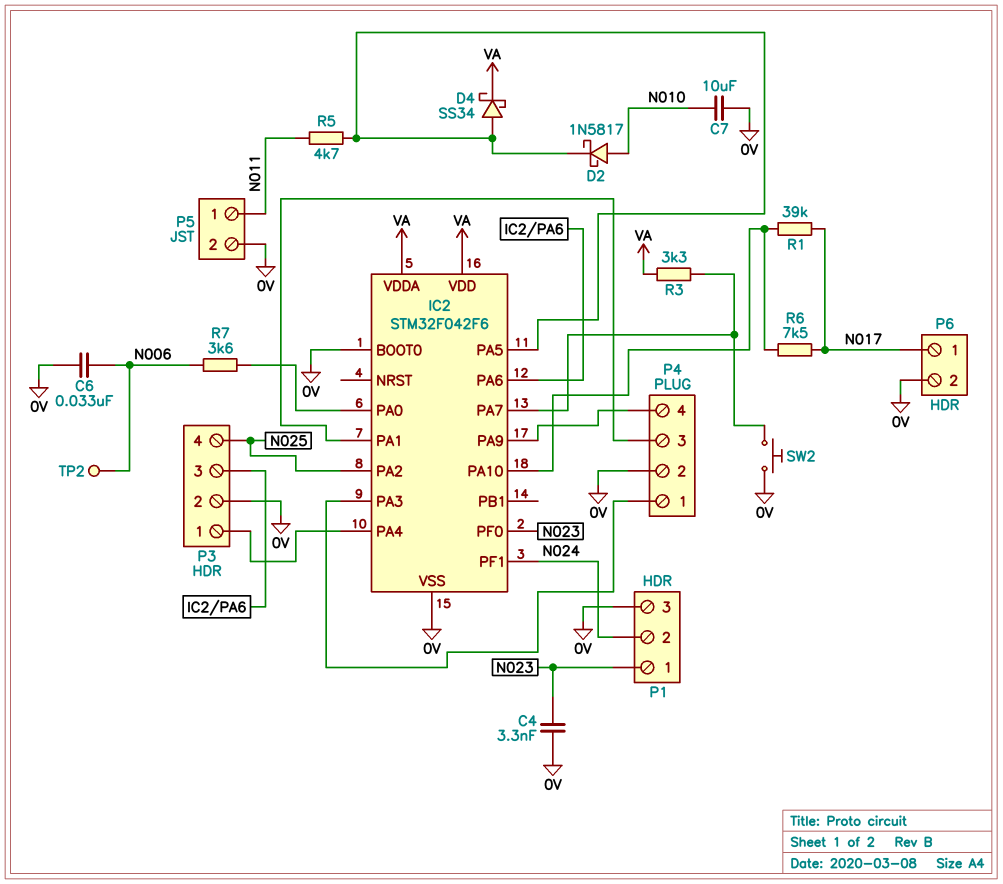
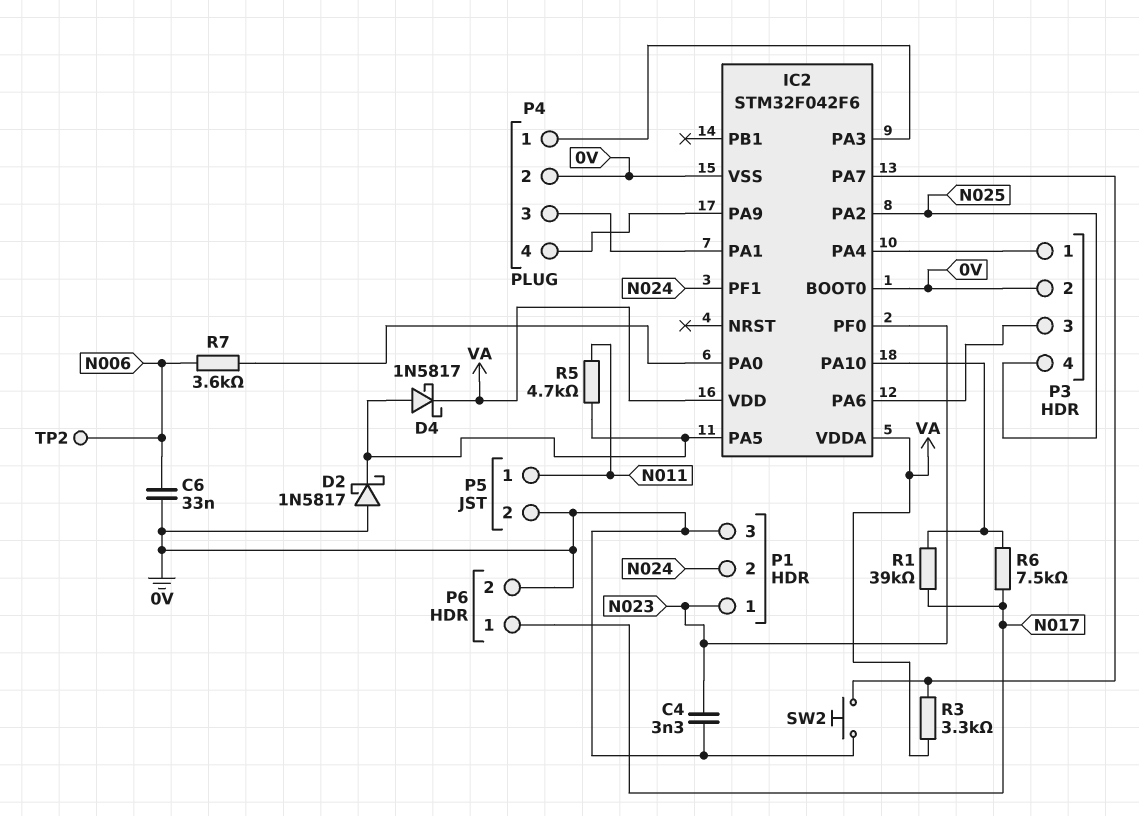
C7: 10uF (0V, N010) -> none
D2: schottky 1N5817 (A N010, K IC2/PA5) -> schottky 1N5817 (A 0V, K IC2/PA5)
D4: schottky SS34 (A IC2/PA5, K VA) -> schottky 1N5817 (A IC2/PA5, K VA)

